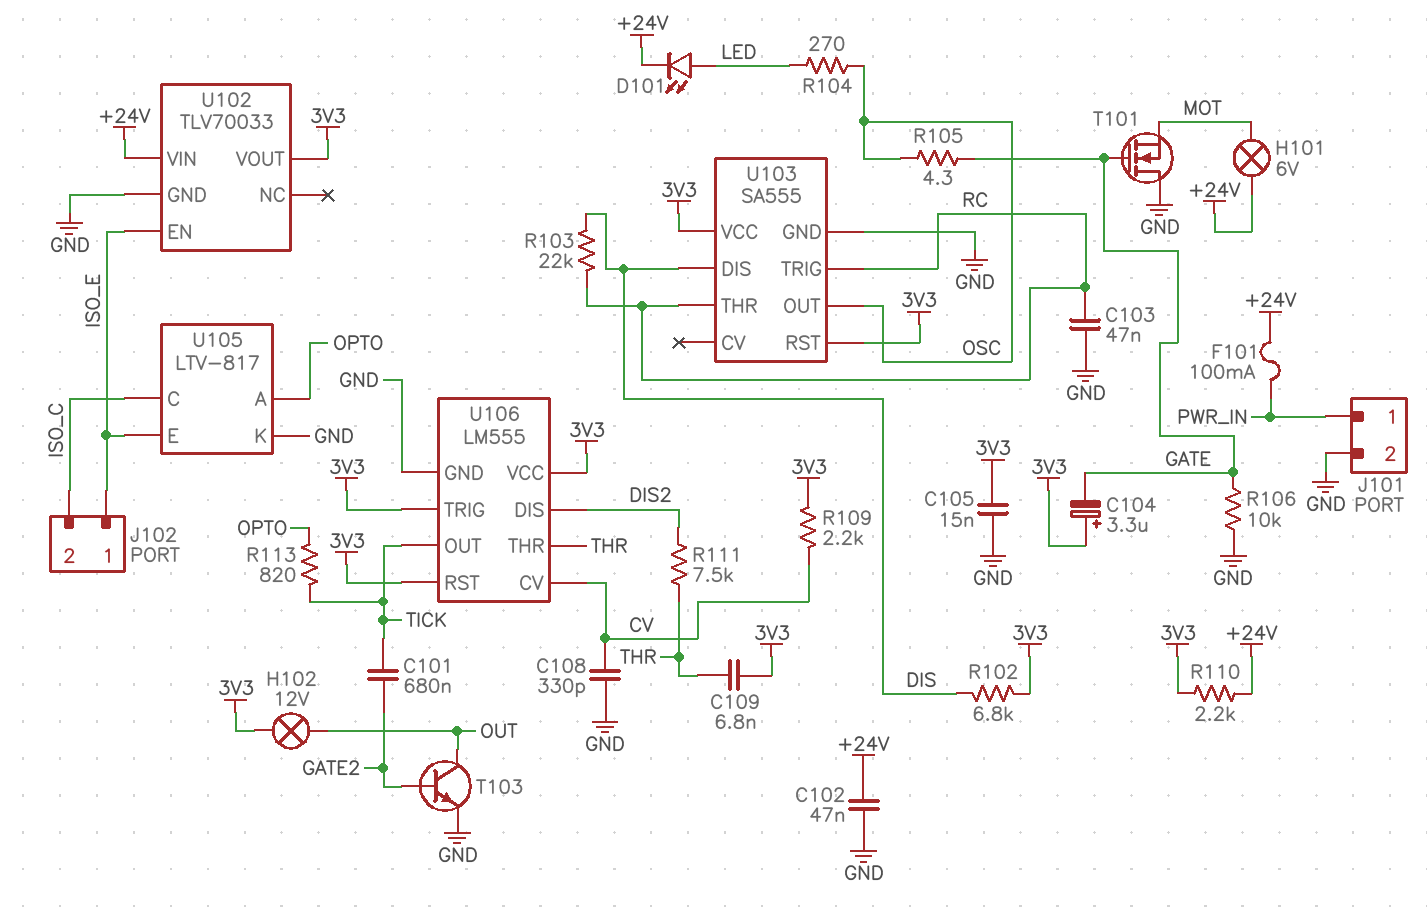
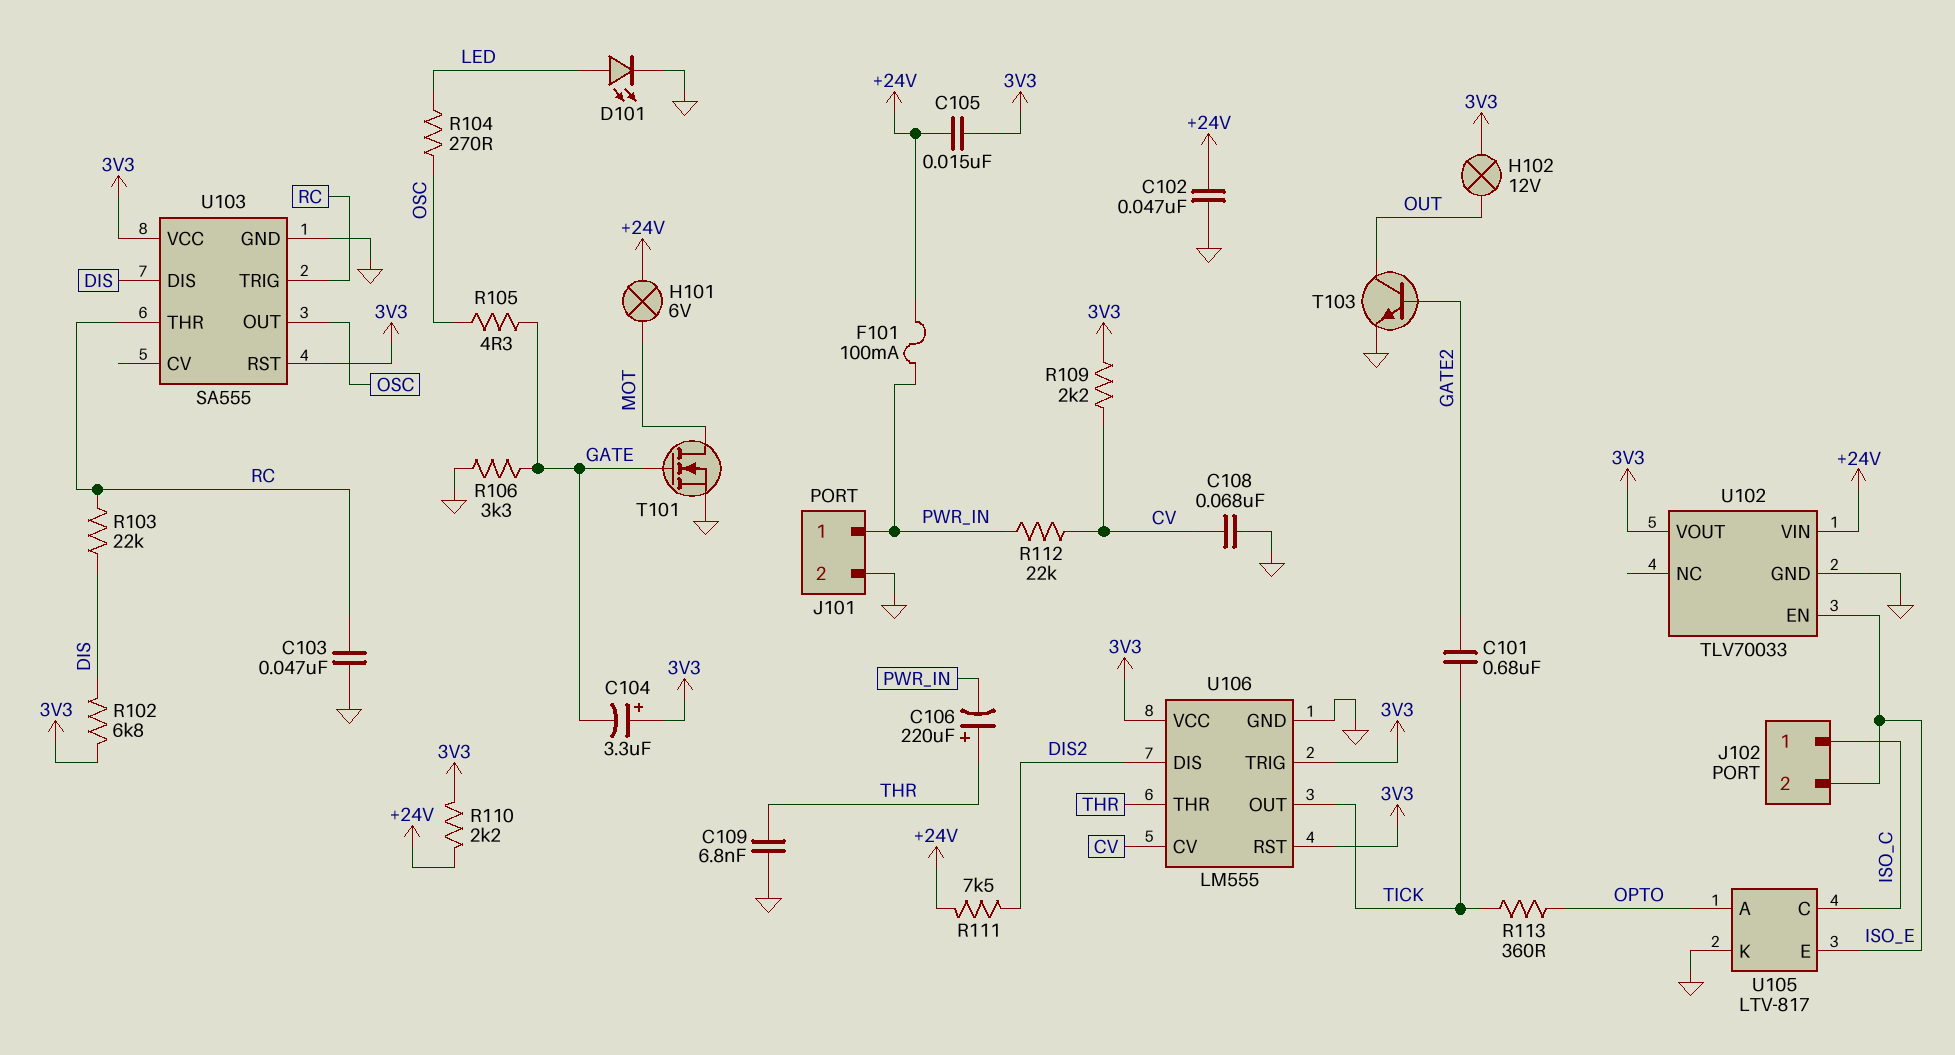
C105: 15nF (3V3, GND) -> 15nF (+24V, 3V3)
C106: none -> 220uF (plus THR, minus PWR_IN)
C108: 330pF (CV, GND) -> 68nF (CV, GND)
C109: 6.8nF (3V3, THR) -> 6.8nF (GND, THR)
D101: LED (A LED, K +24V) -> LED (A LED, K GND)
J102 pin 1: ISO_E -> ISO_C
J102 pin 2: ISO_C -> ISO_E
R106: 10k (GATE, GND) -> 3.3k (GATE, GND)
R111: 7.5k (DIS2, THR) -> 7.5k (+24V, DIS2)
R112: none -> 22k (CV, PWR_IN)
R113: 820 (OPTO, TICK) -> 360 (OPTO, TICK)
T101: NMOS (G GATE, D GND, S MOT) -> NMOS (G GATE, D MOT, S GND)

